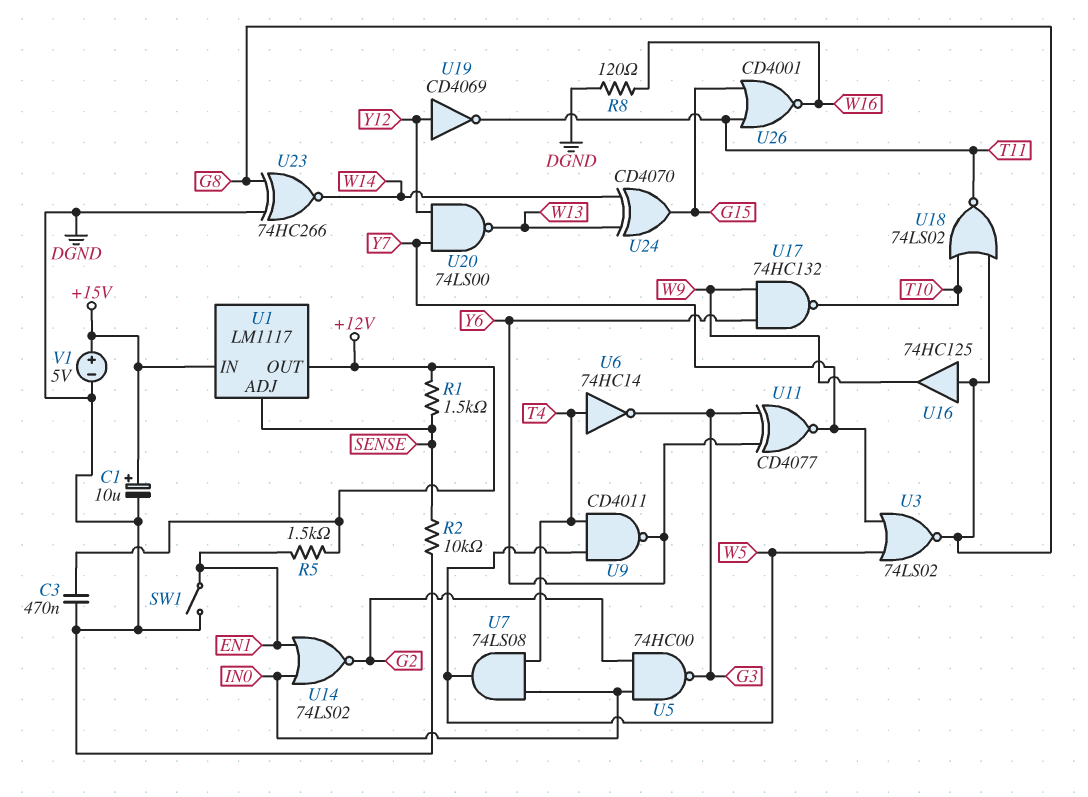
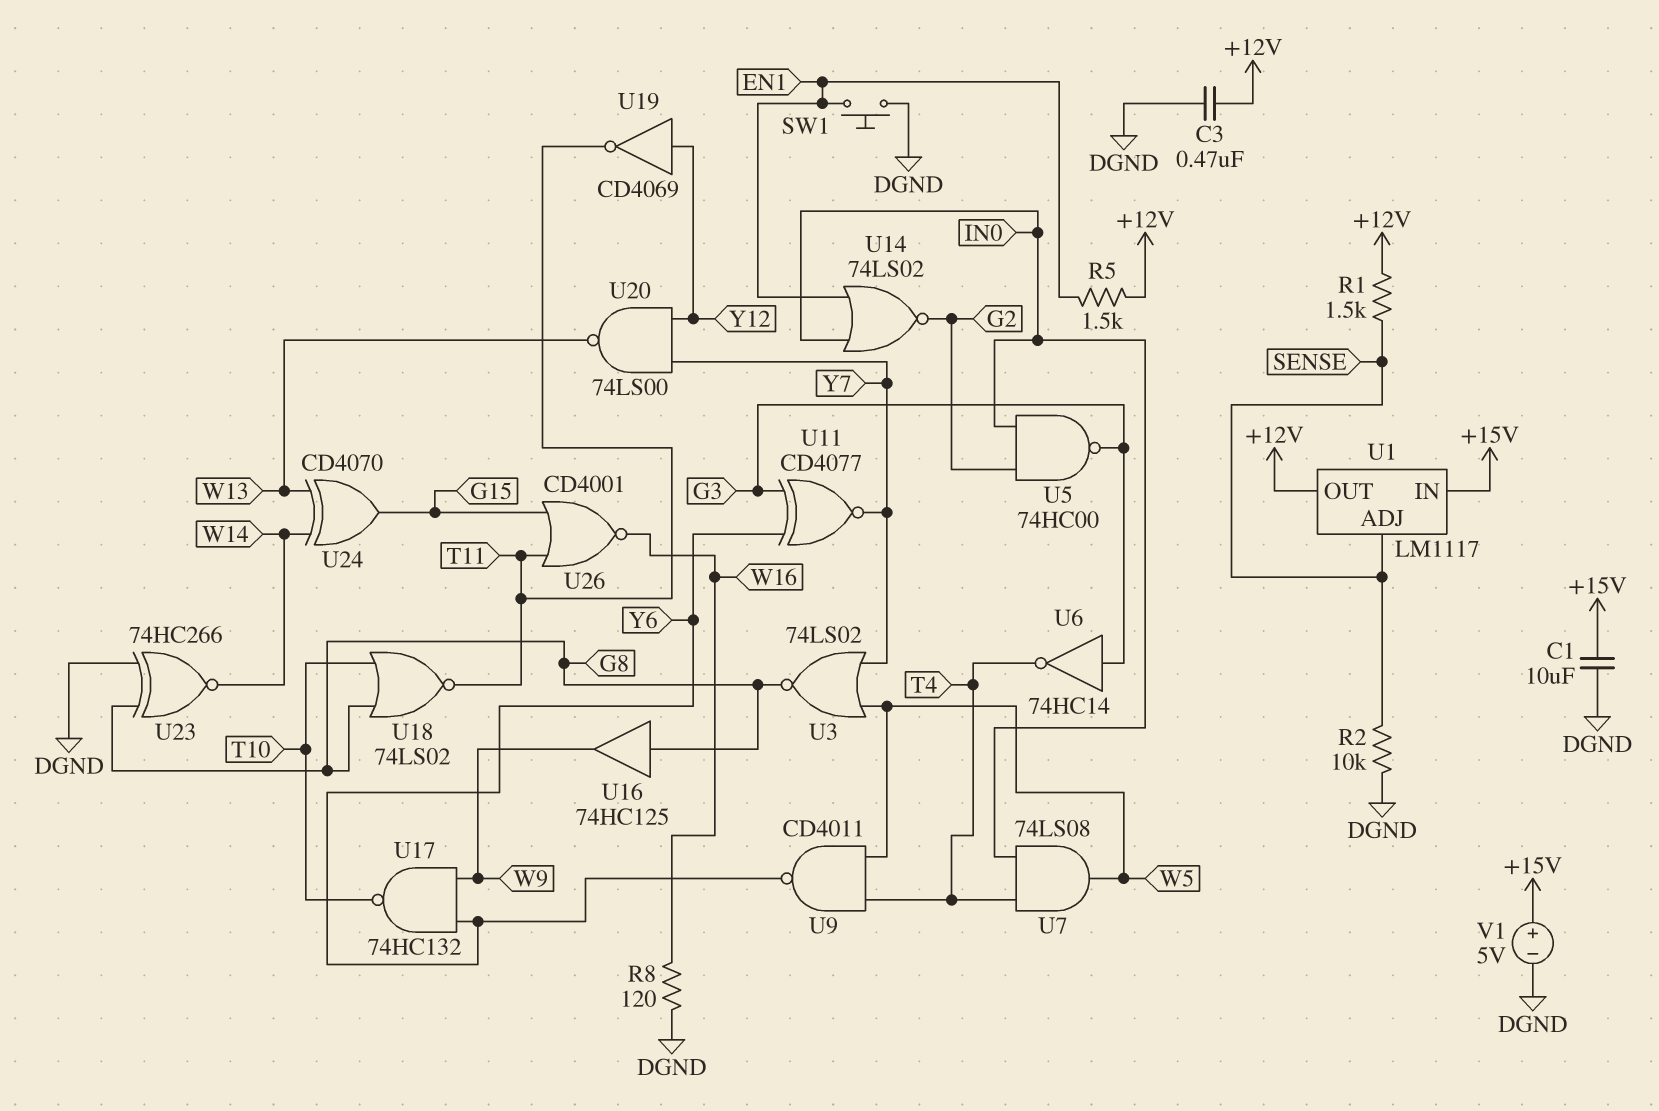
C1: 10uF (plus +15V, minus DGND) -> 10uF (+15V, DGND)
SW1: switch (DGND, EN1) -> button (DGND, EN1)
U6: NOT 74HC14 (in T4, out G3) -> NOT 74HC14 (in G3, out T4)

